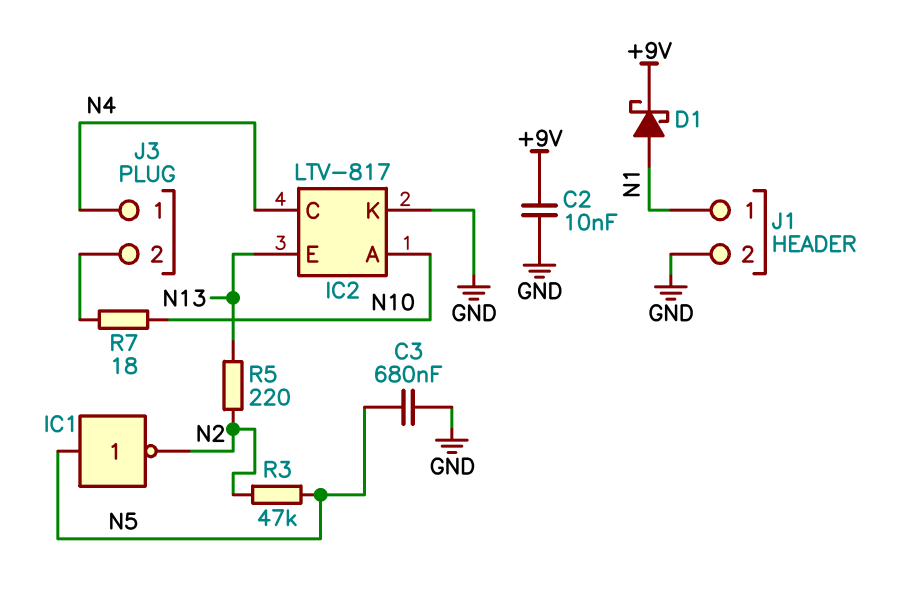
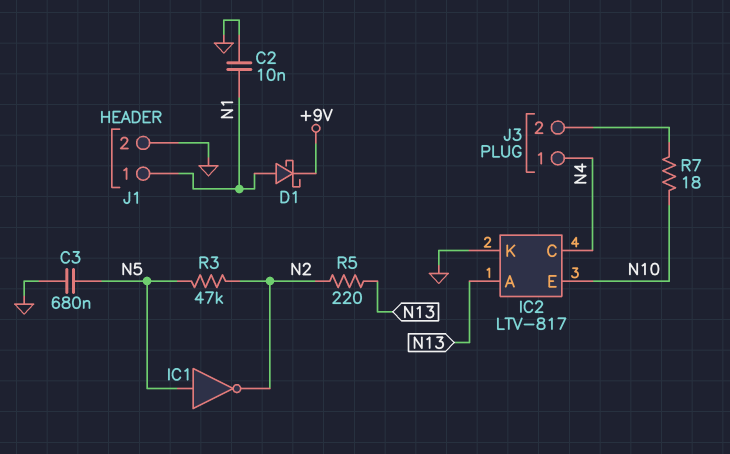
C2: 10nF (+9V, GND) -> 10nF (GND, N1)
IC2 pin A: N10 -> N13
IC2 pin E: N13 -> N10

